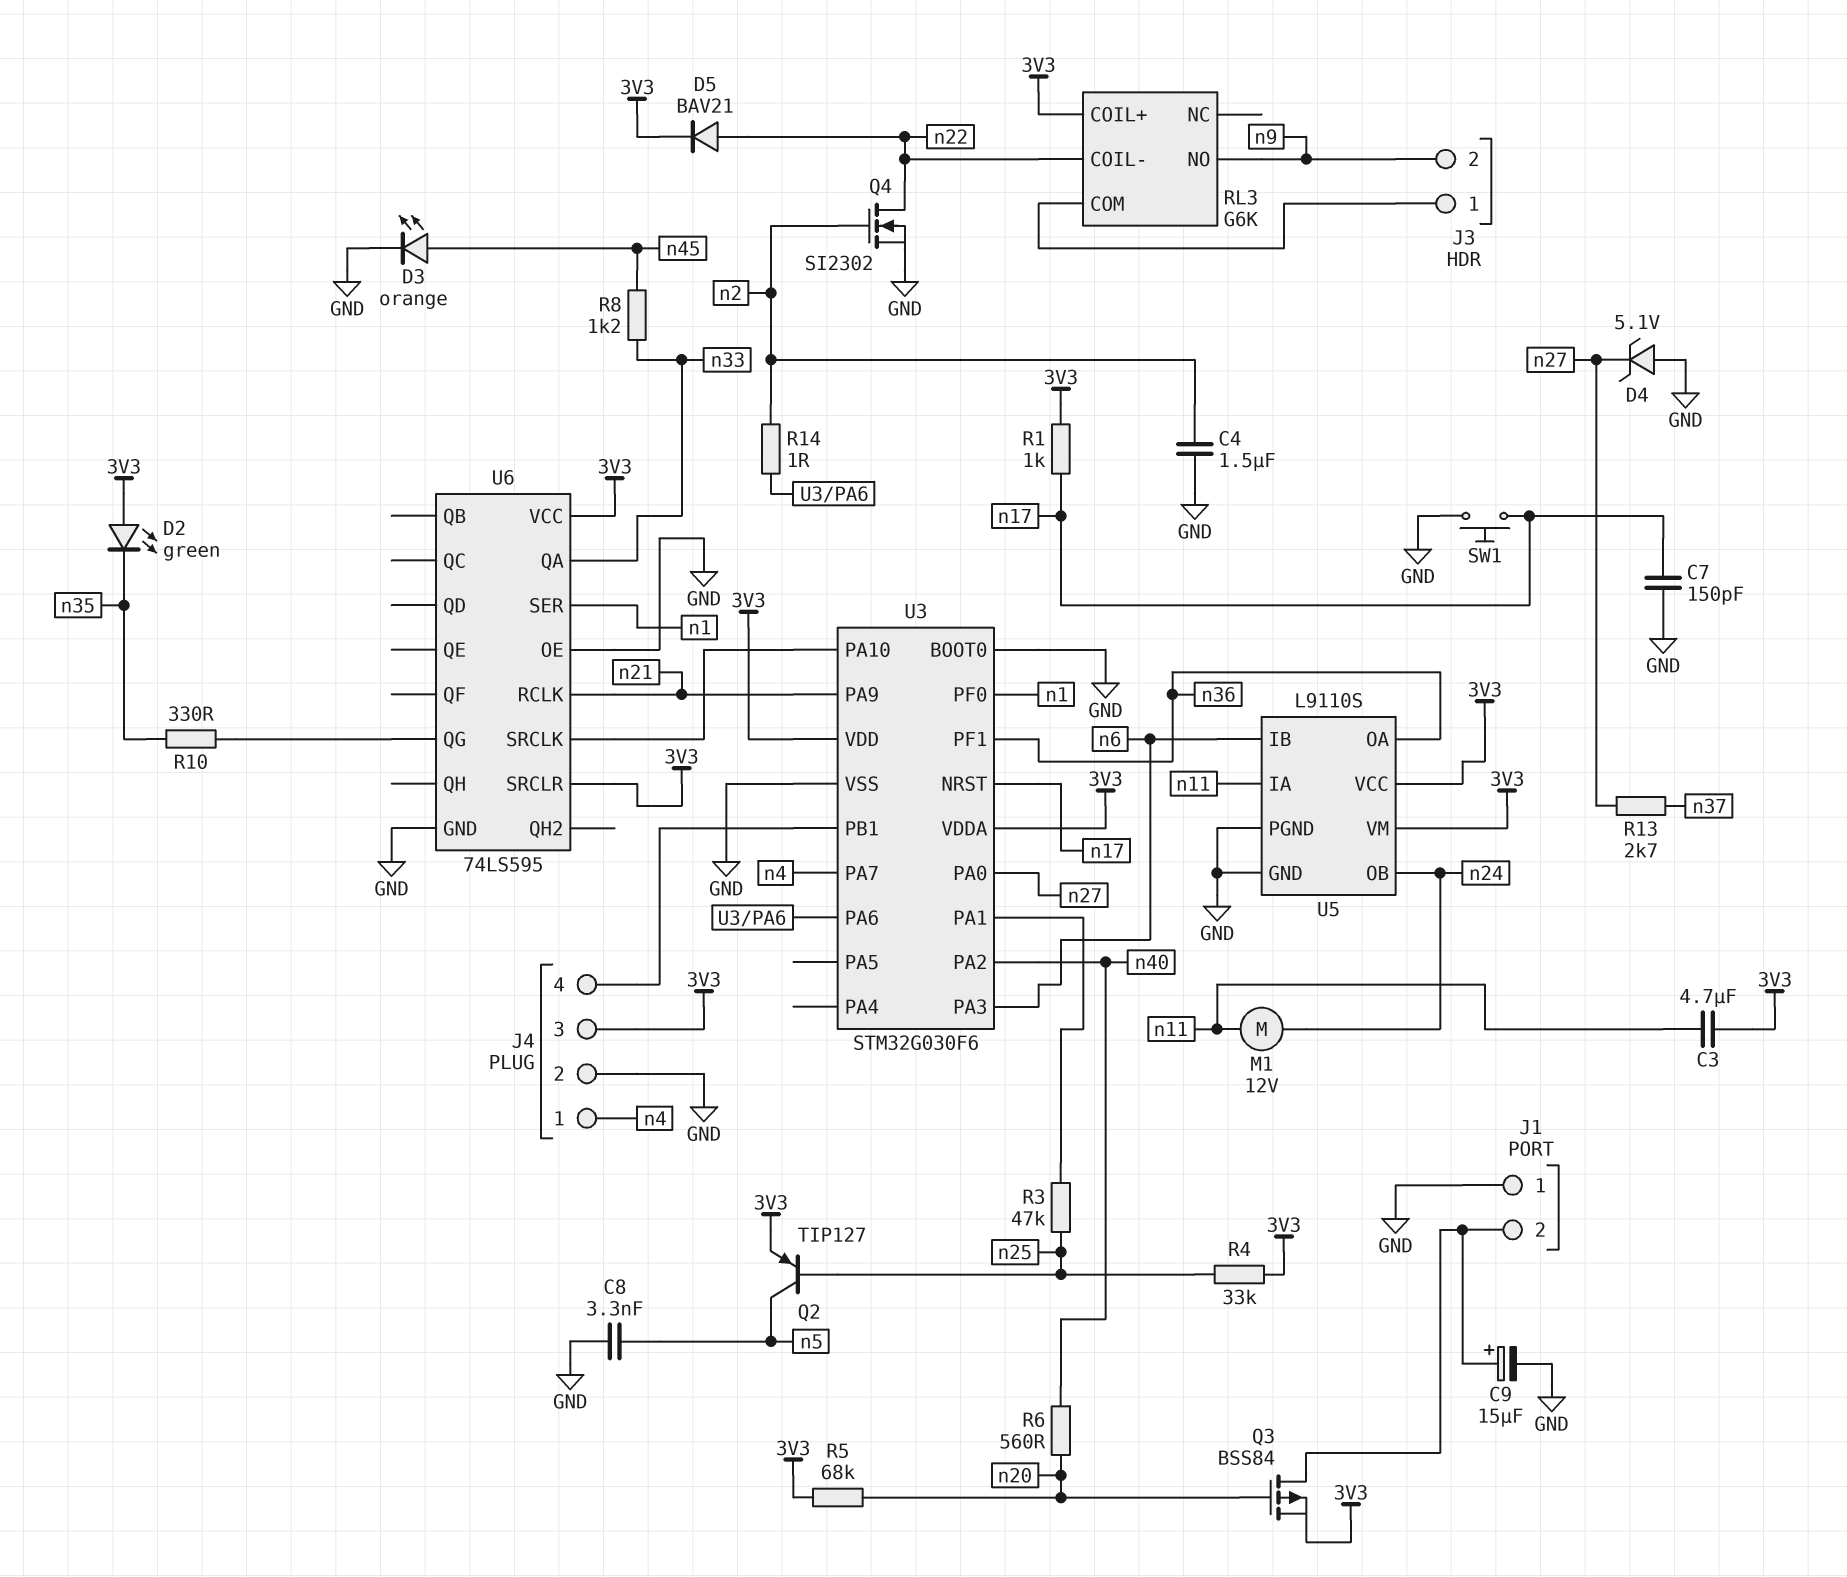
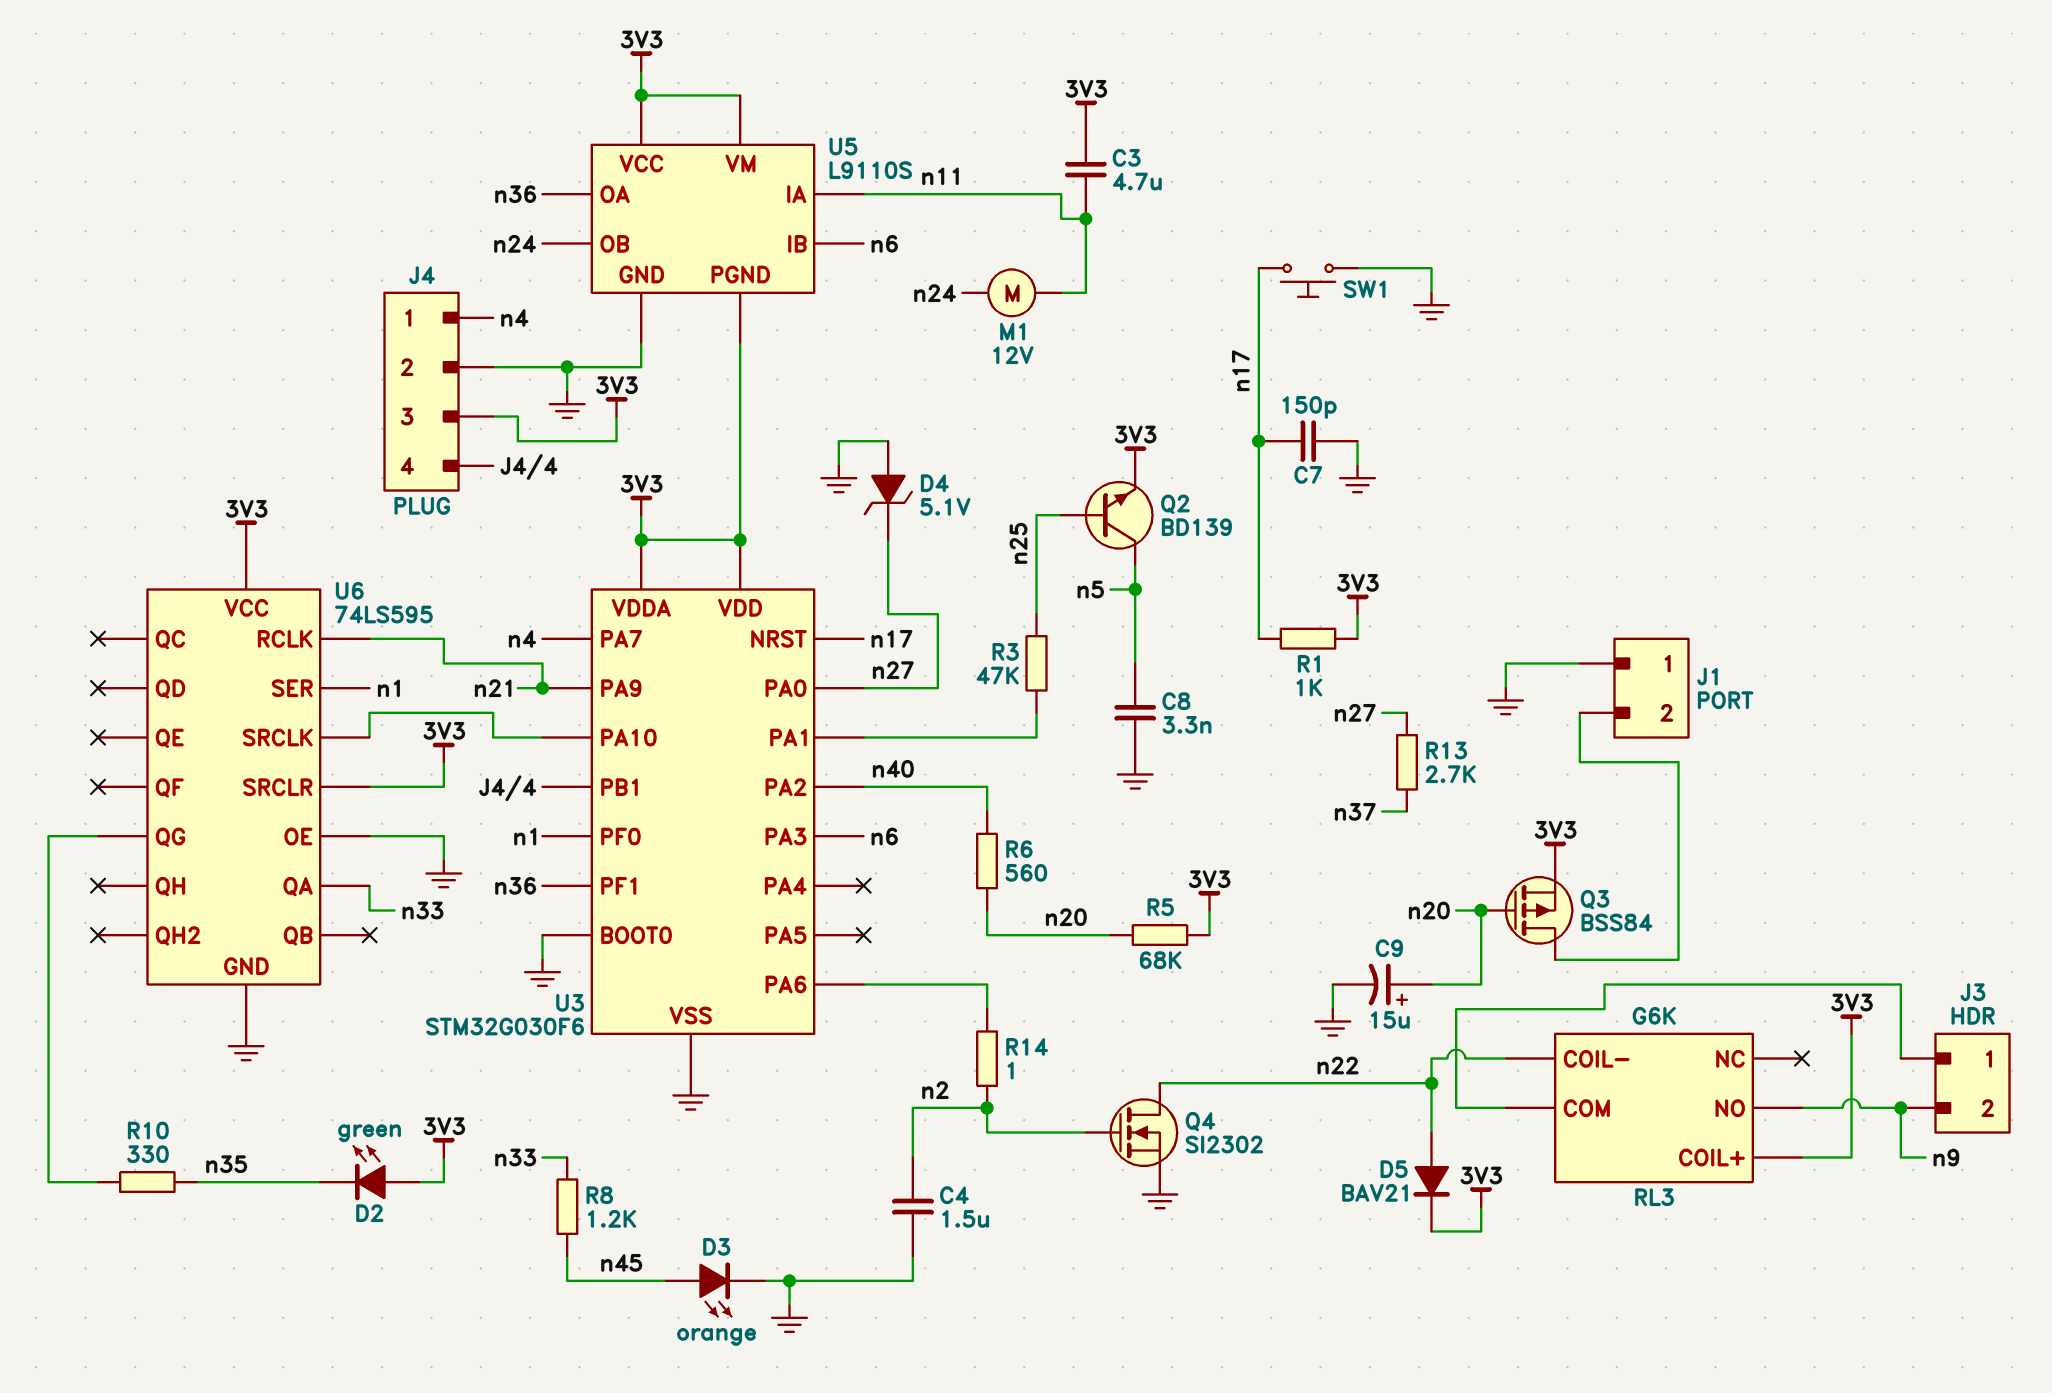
C9: 15uF (plus J1/2, minus GND) -> 15uF (plus n20, minus GND)
Q2: PNP TIP127 (B n25, C n5, E 3V3) -> NPN BD139 (B n25, C n5, E 3V3)
R4: 33k (3V3, n25) -> none
U5 pin PGND: GND -> 3V3

